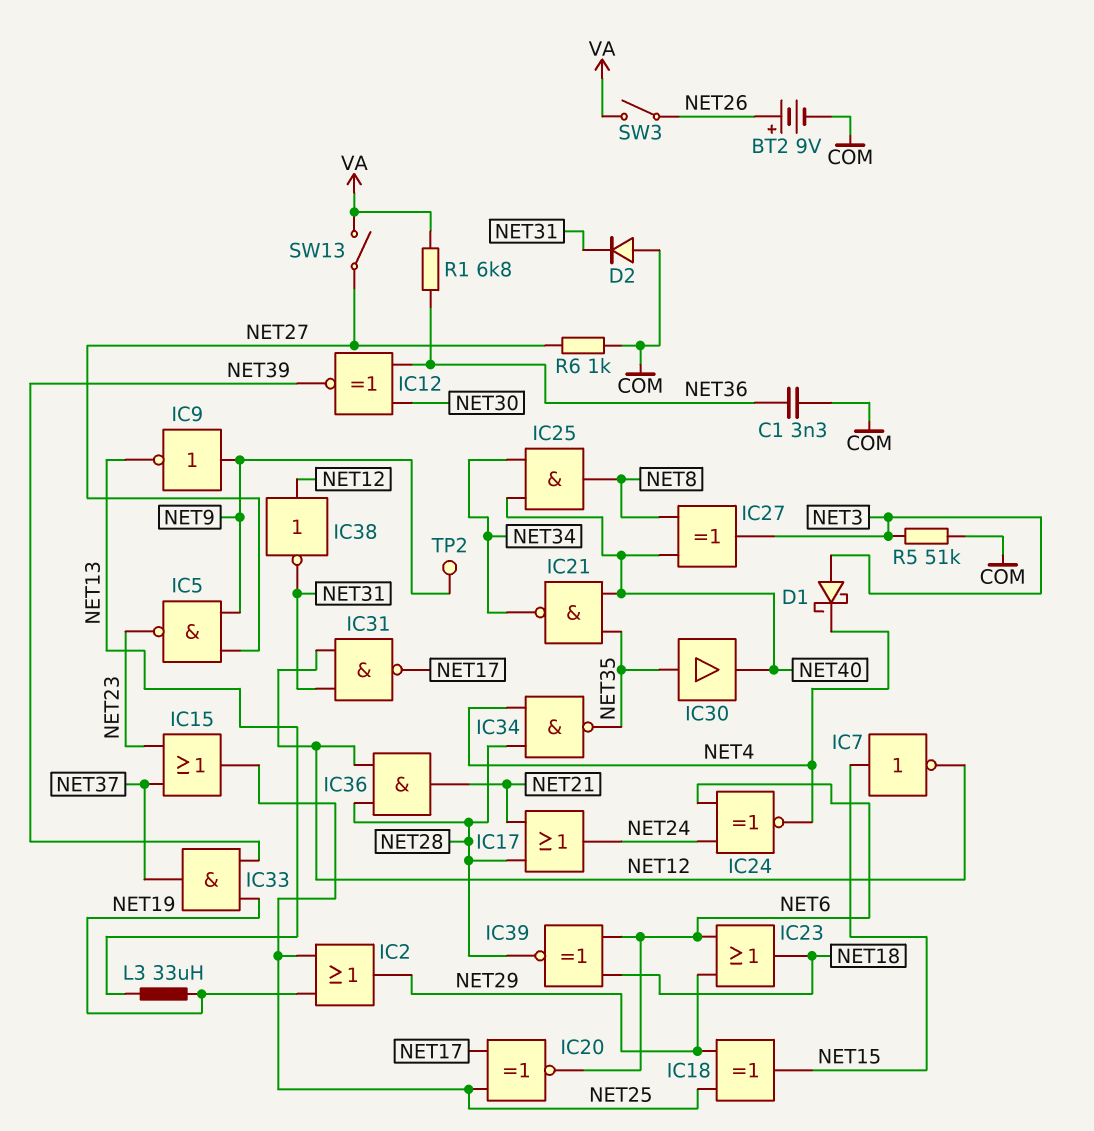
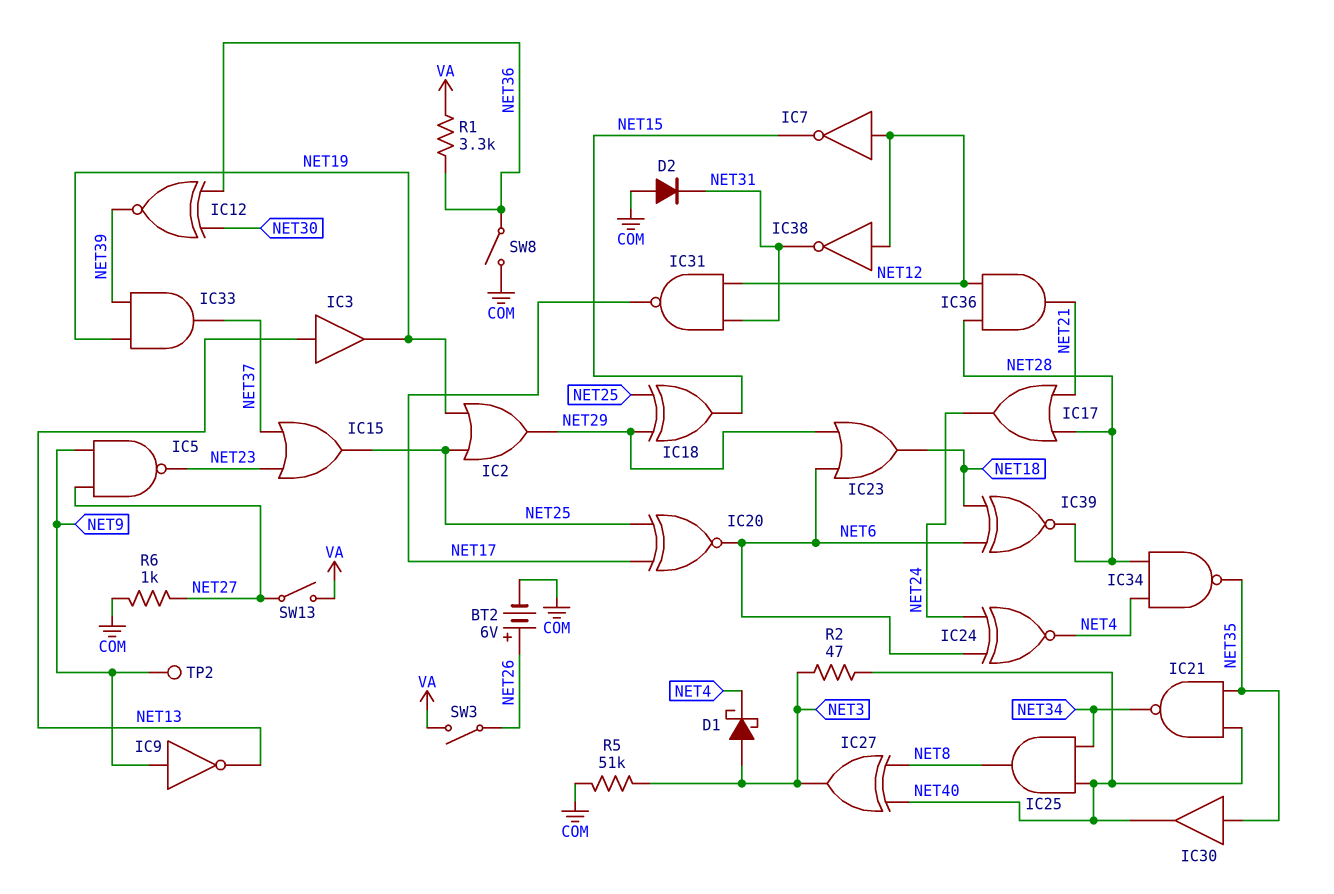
BT2: 9V (plus NET26, minus COM) -> 6V (plus NET26, minus COM)
C1: 3.3nF (COM, NET36) -> none
IC3: none -> buffer (in NET13, out NET19)
IC7: NOT (in NET15, out NET12) -> NOT (in NET12, out NET15)
L3: 33uH (NET13, NET19) -> none
R1: 6.8k (NET36, VA) -> 3.3k (NET36, VA)
R2: none -> 47 (NET3, NET40)
SW8: none -> switch (COM, NET36)

